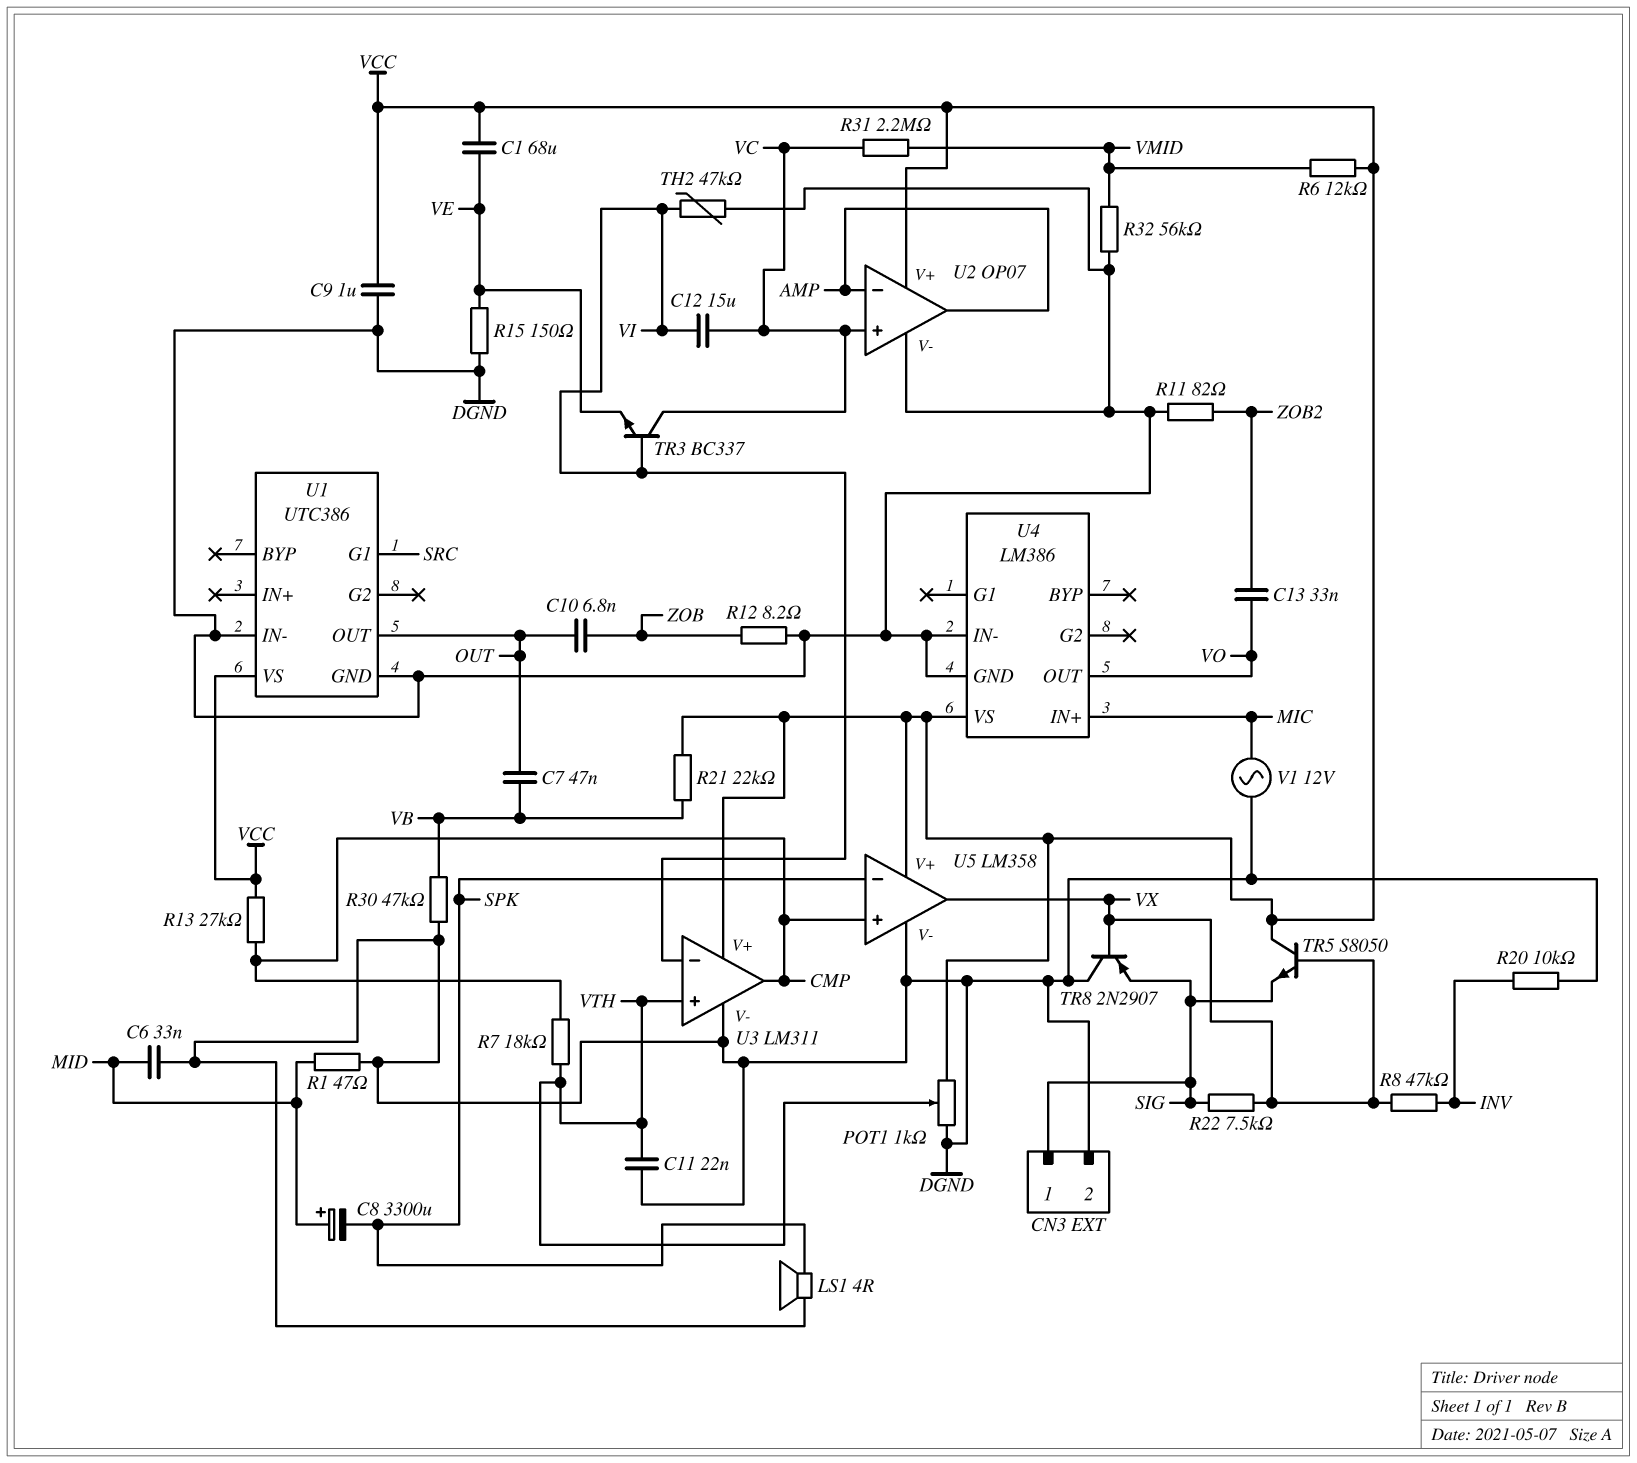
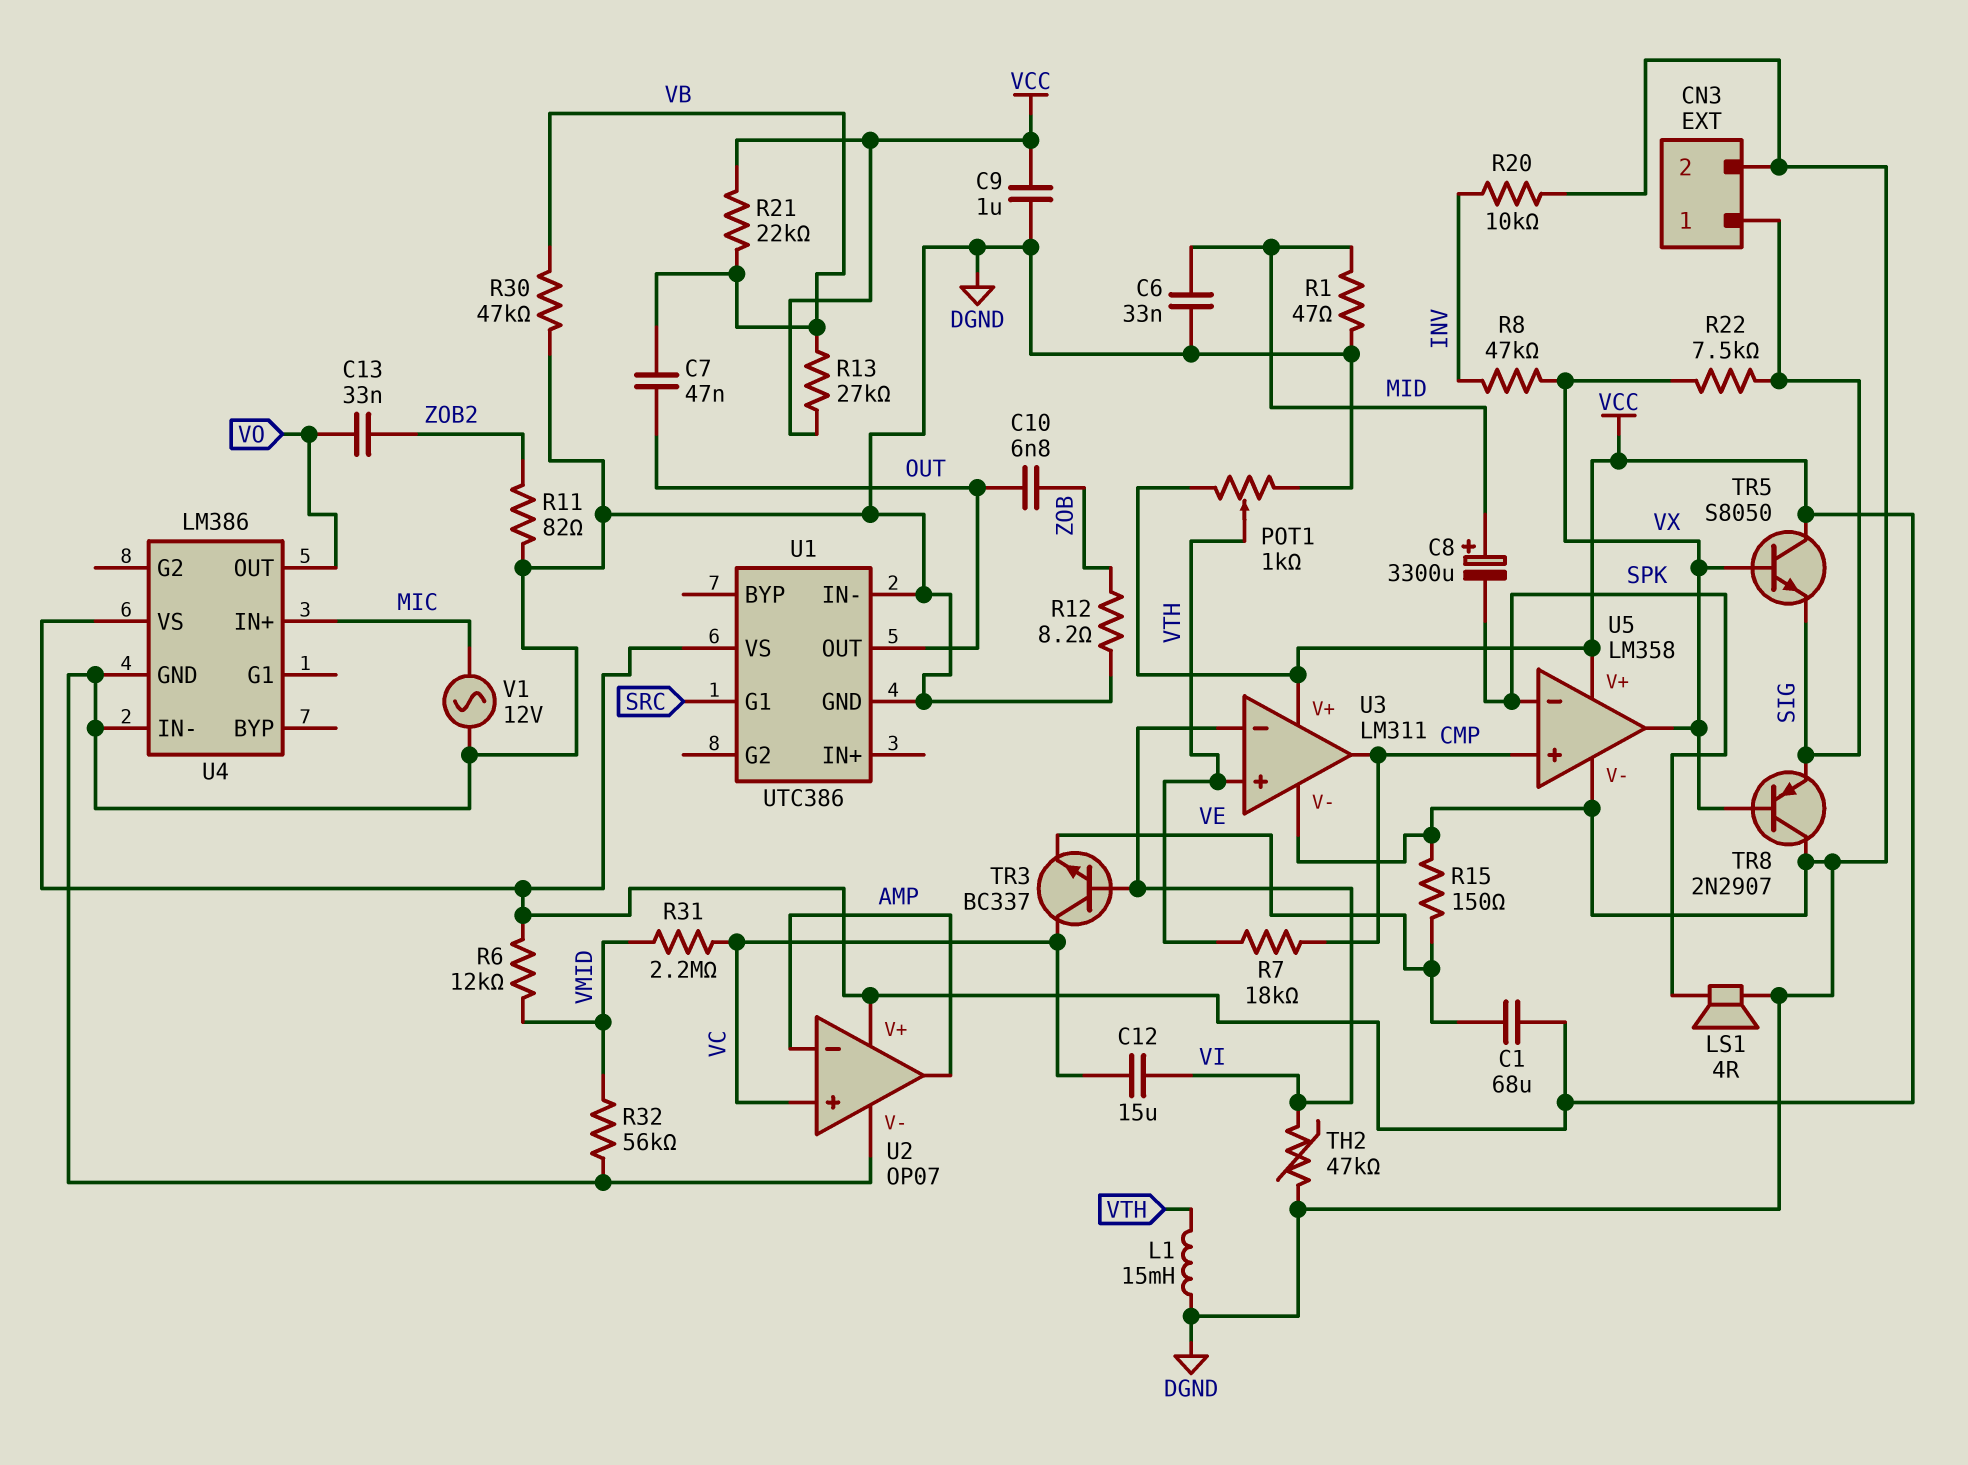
C11: 22nF (DGND, VTH) -> none
L1: none -> 15mH (DGND, VTH)
R13: 27k (CMP, VCC) -> 27k (VB, VCC)

